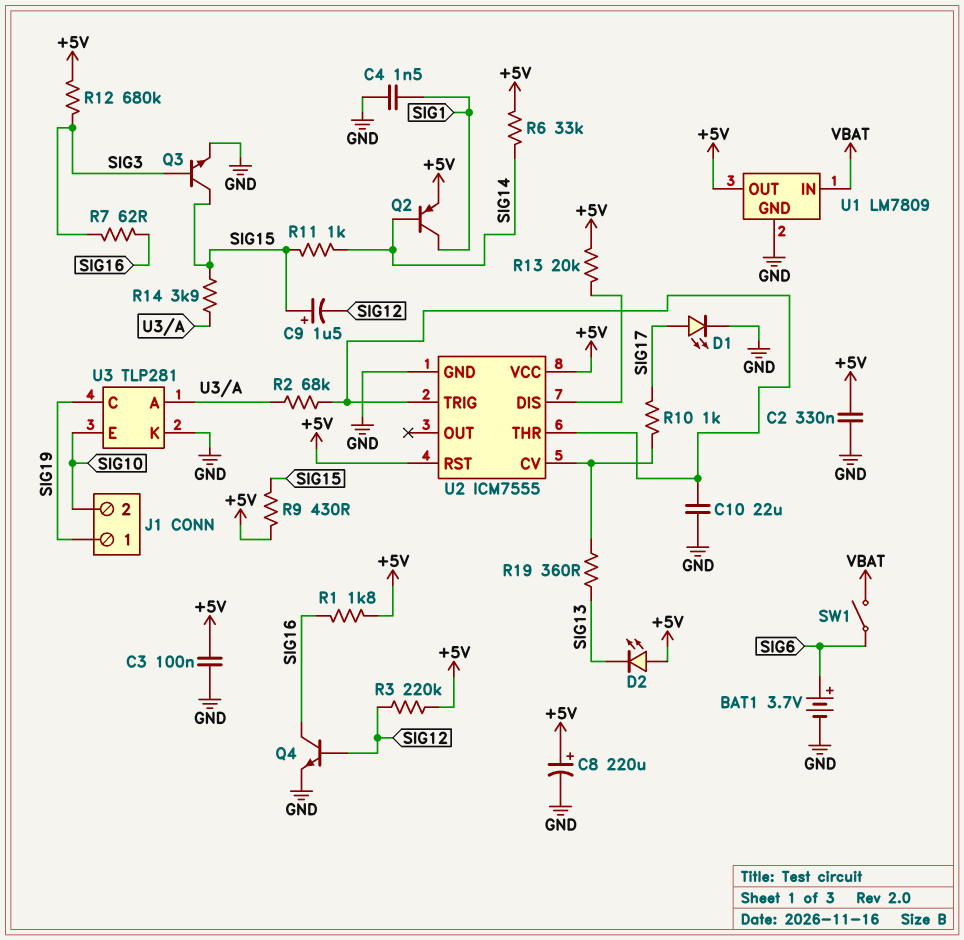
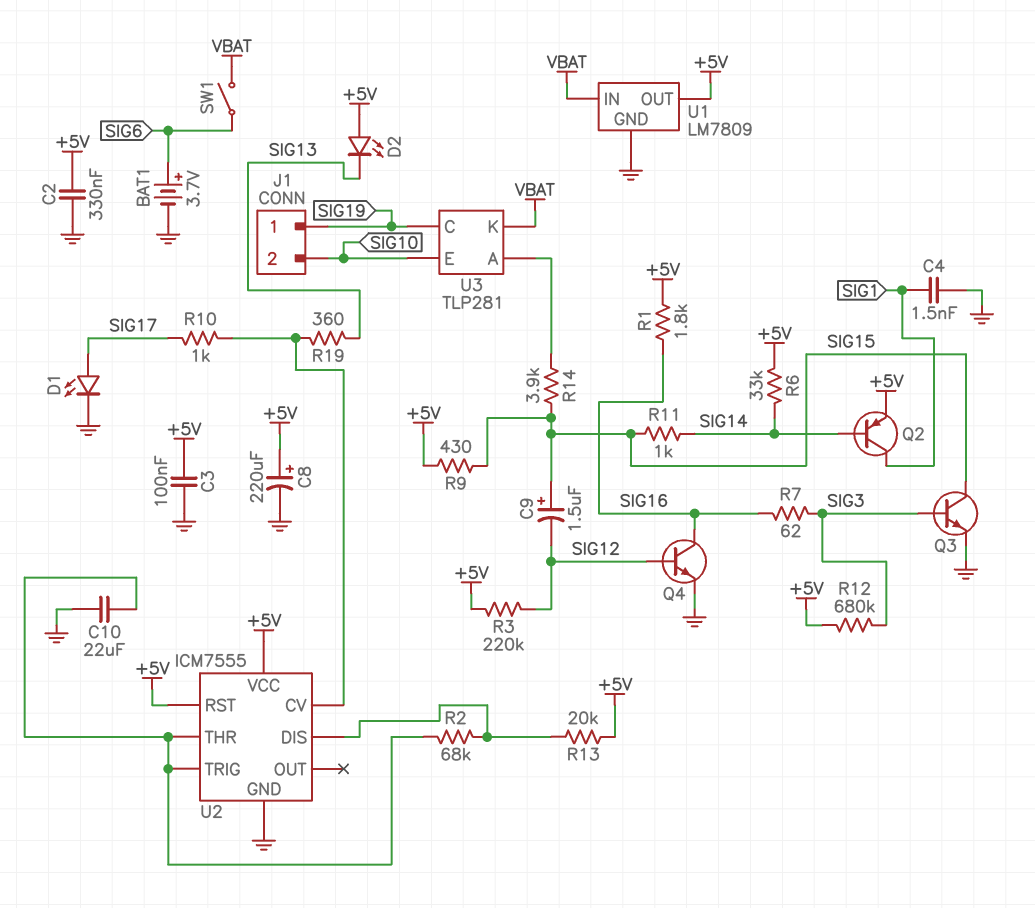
R2: 68k (U2/THR, U3/A) -> 68k (U2/DIS, U2/THR)
U3 pin K: GND -> VBAT

